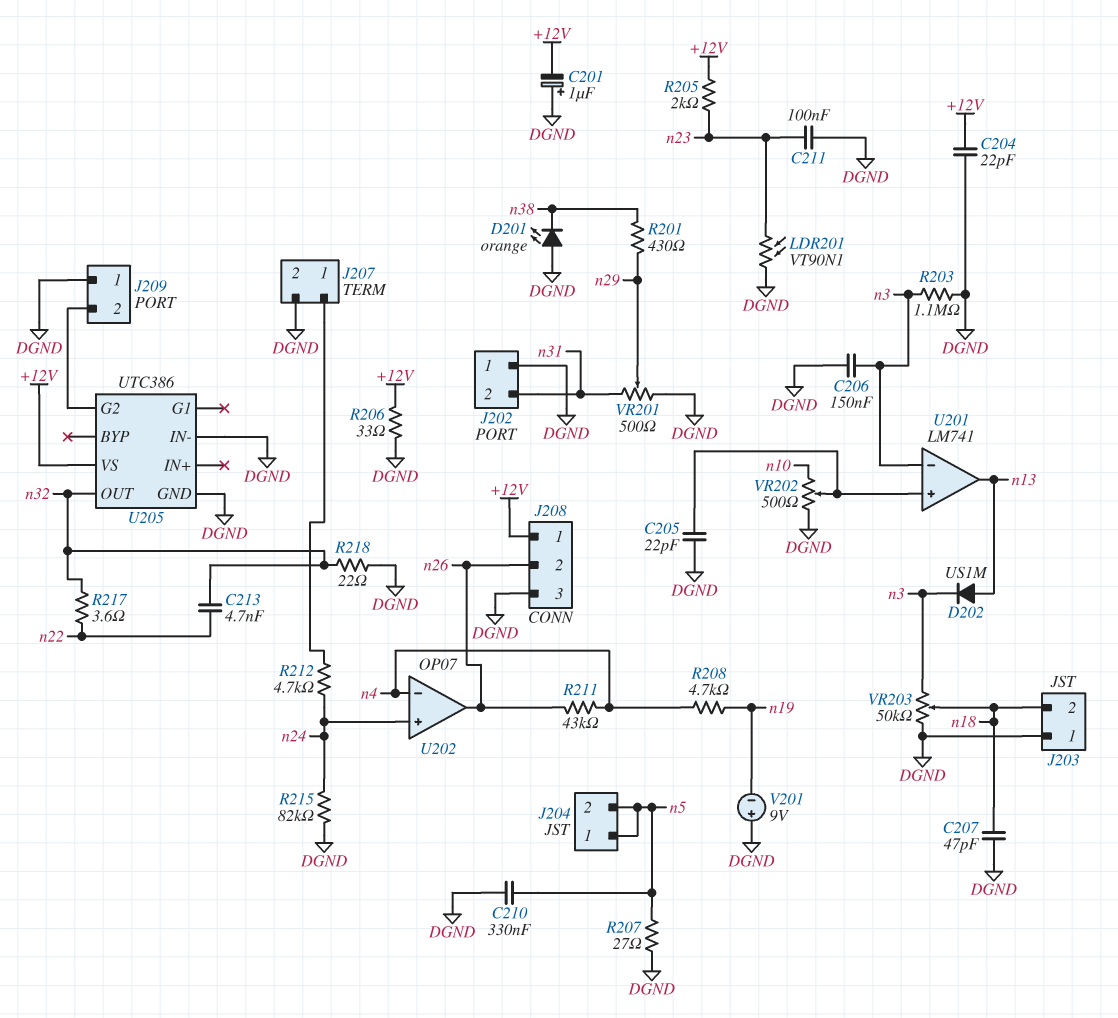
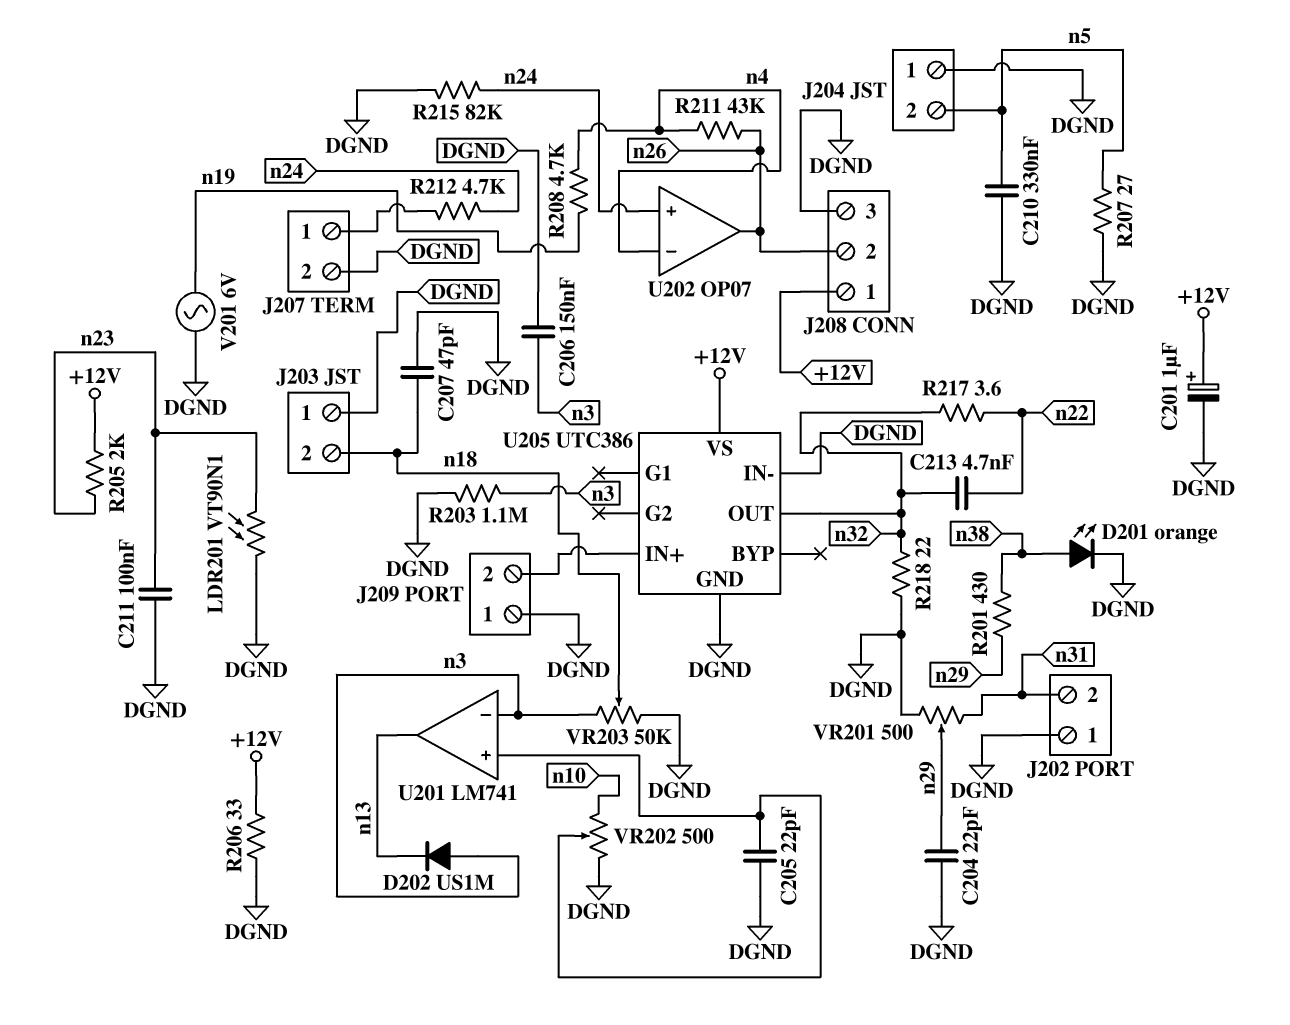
C201: 1uF (plus DGND, minus +12V) -> 1uF (plus +12V, minus DGND)
C204: 22pF (+12V, DGND) -> 22pF (DGND, n29)
D201: LED orange (A DGND, K n38) -> LED orange (A n38, K DGND)
D202: diode US1M (A n13, K n3) -> diode US1M (A n3, K n13)
J204 pin 1: n5 -> DGND
U205 pin G2: J209/2 -> none
U205 pin IN+: none -> J209/2
V201: 9V (plus DGND, minus n19) -> AC 6V (DGND, n19)

